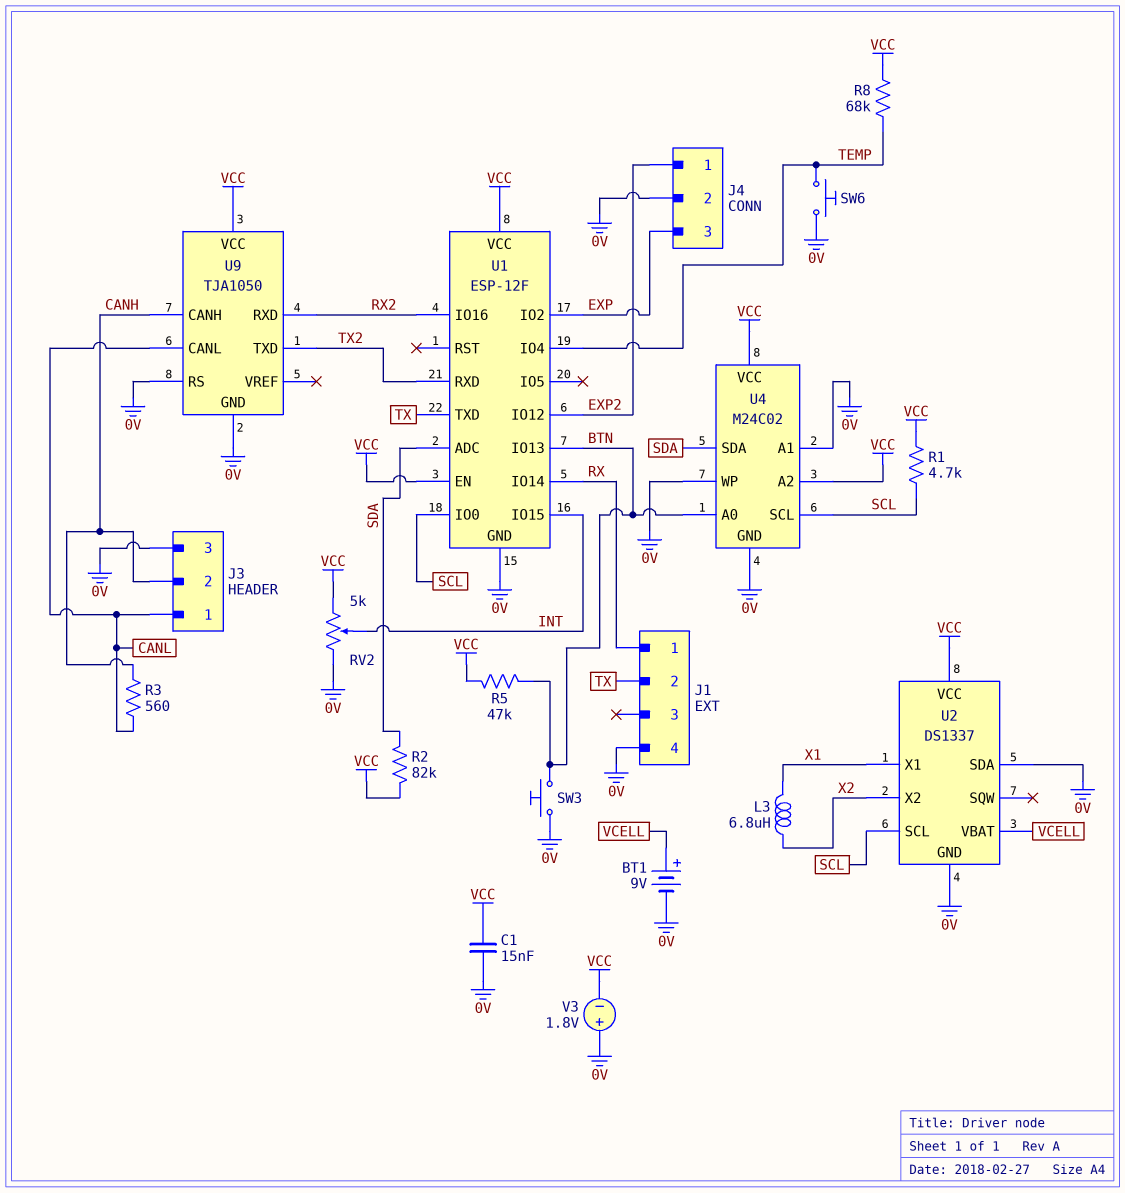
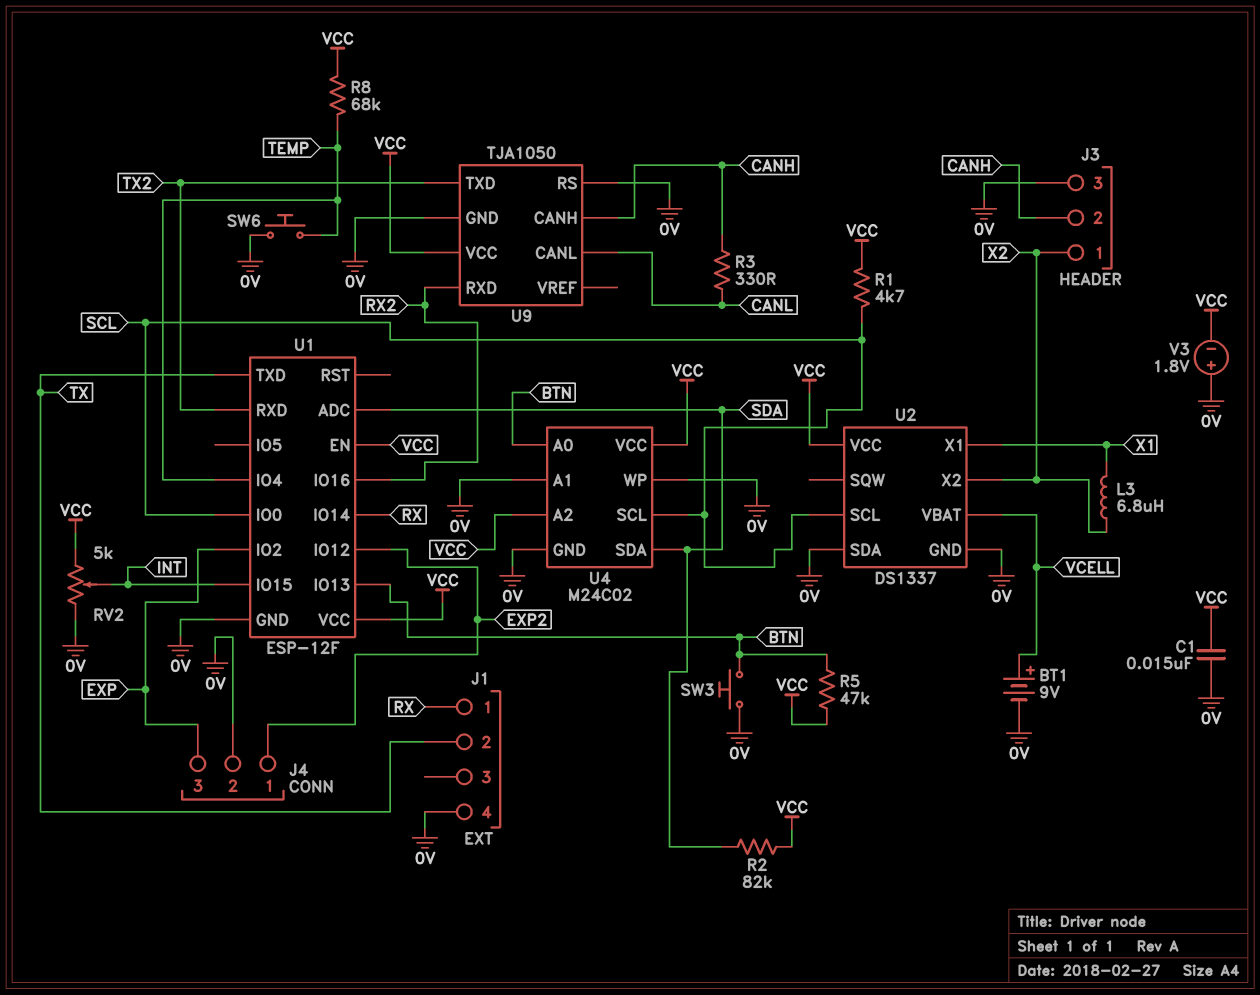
J3 pin 1: CANL -> X2
R3: 560 (CANH, CANL) -> 330 (CANH, CANL)

